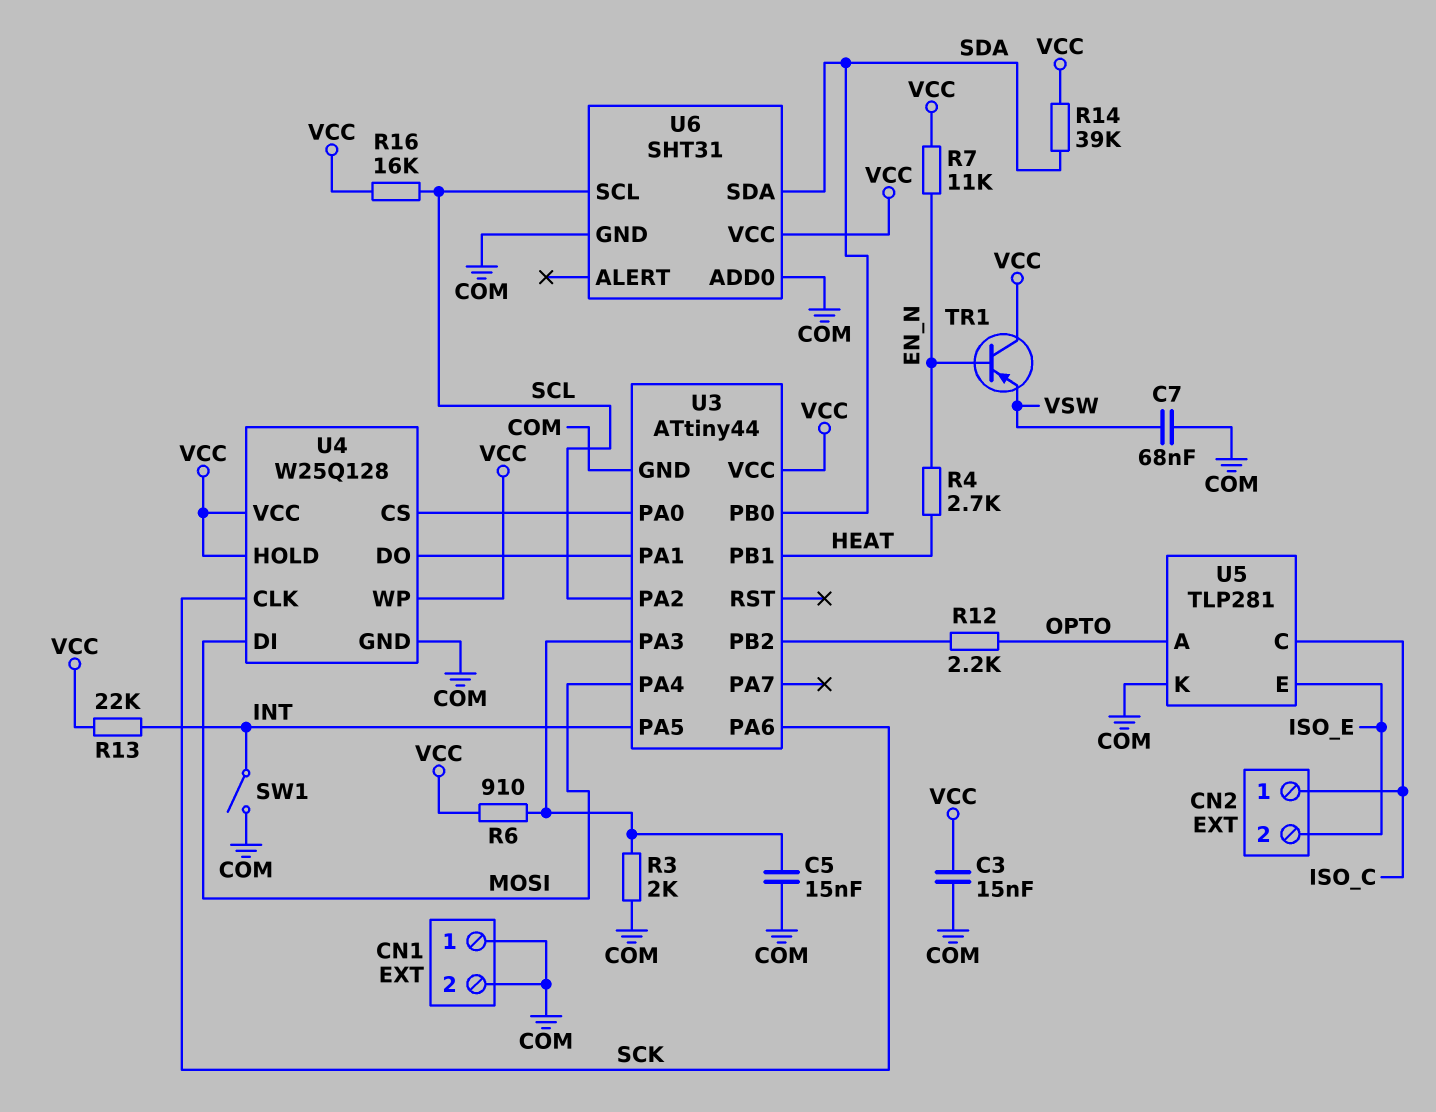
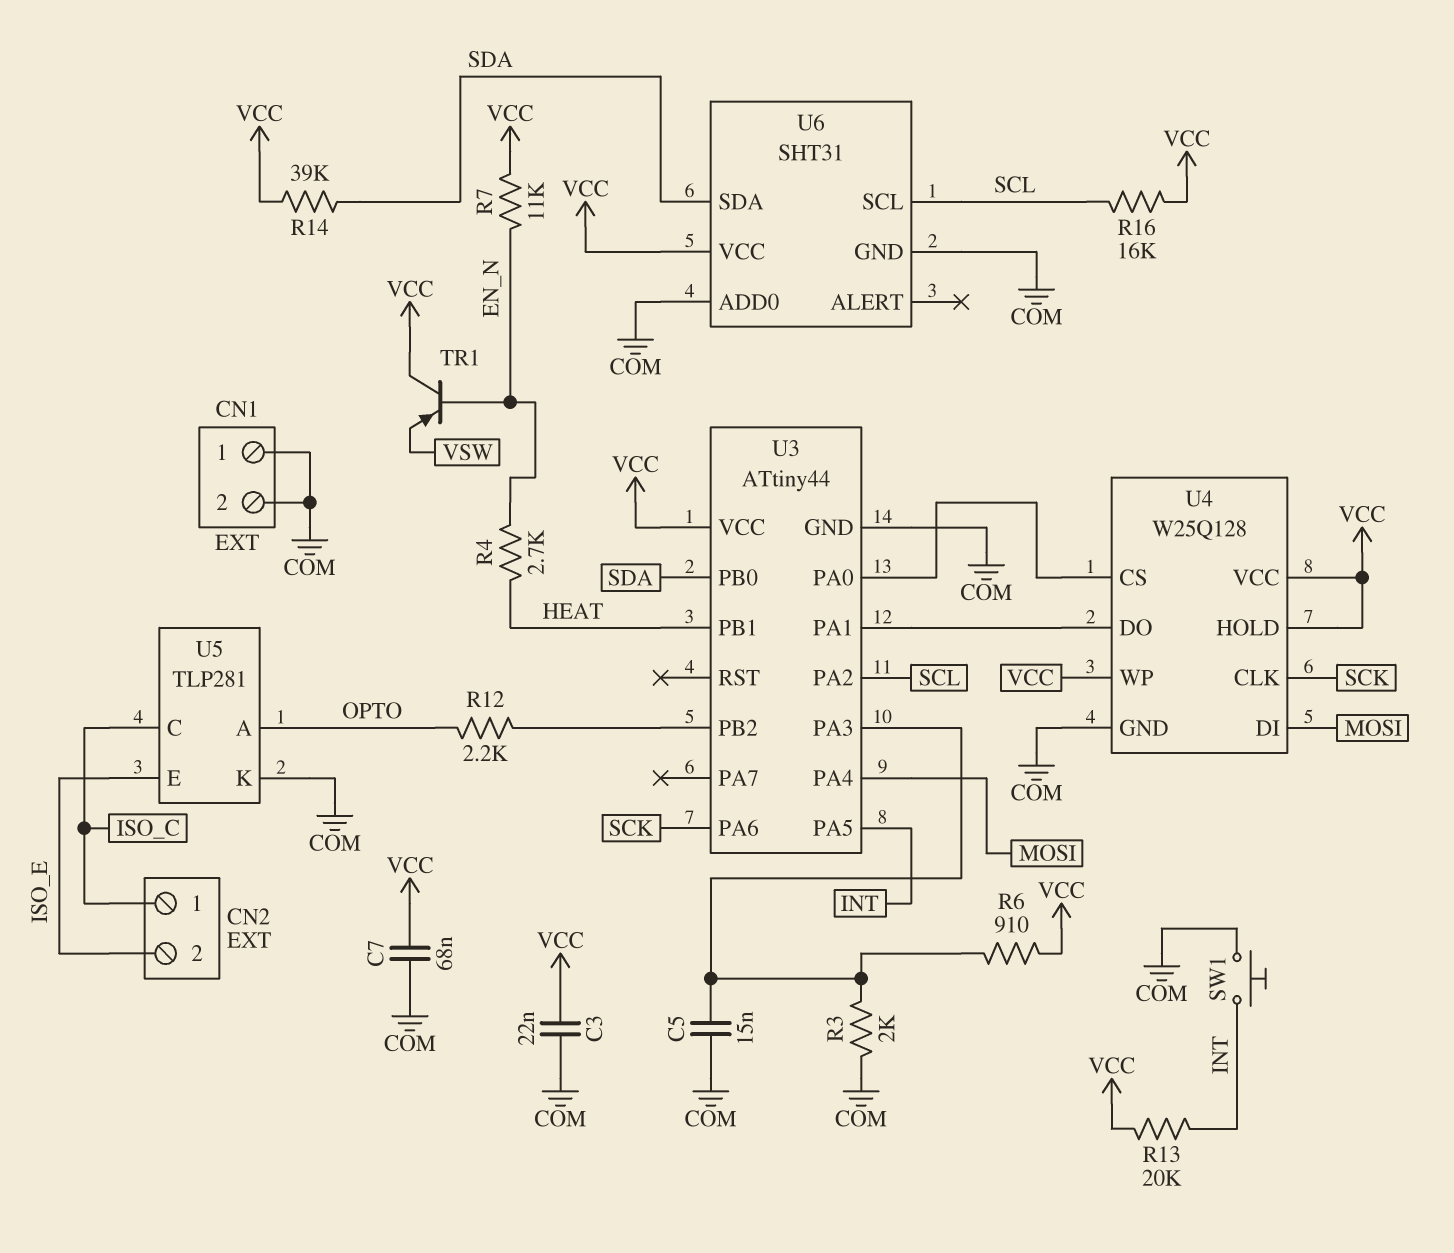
C3: 15nF (COM, VCC) -> 22nF (COM, VCC)
C7: 68nF (COM, VSW) -> 68nF (COM, VCC)
R13: 22k (INT, VCC) -> 20k (INT, VCC)
SW1: switch (COM, INT) -> button (COM, INT)

